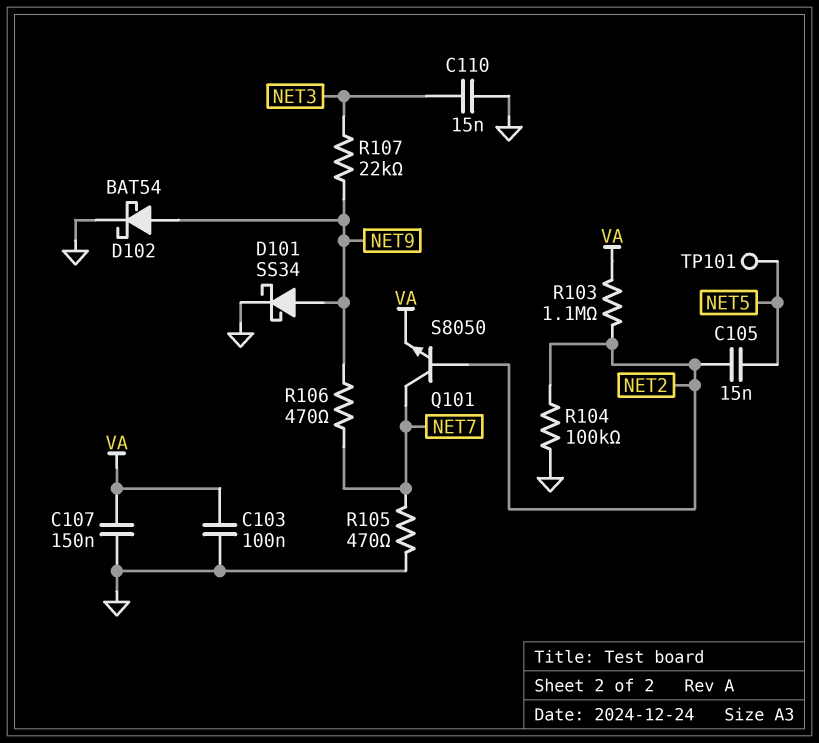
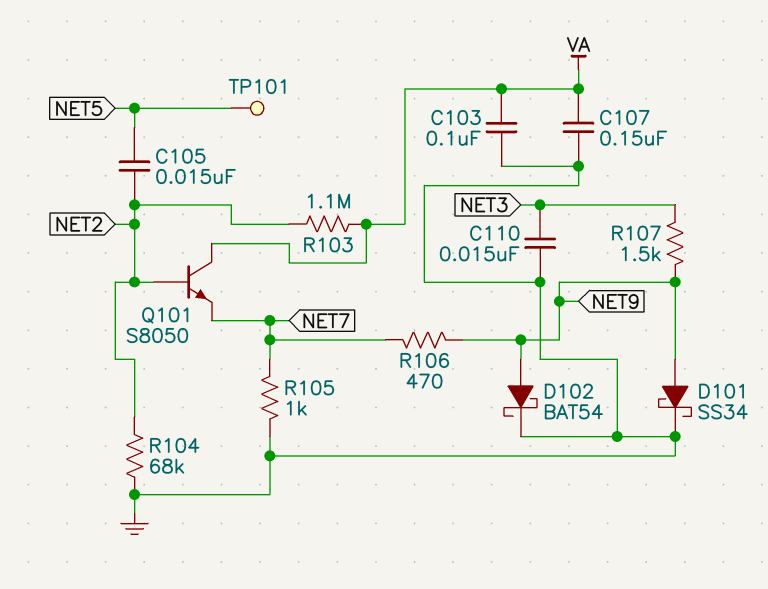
Q101: NPN S8050 (B NET2, C NET7, E VA) -> NPN S8050 (B NET2, C VA, E NET7)
R104: 100k (GND, NET2) -> 68k (GND, NET2)
R105: 470 (GND, NET7) -> 1k (GND, NET7)
R107: 22k (NET3, NET9) -> 1.5k (NET3, NET9)

